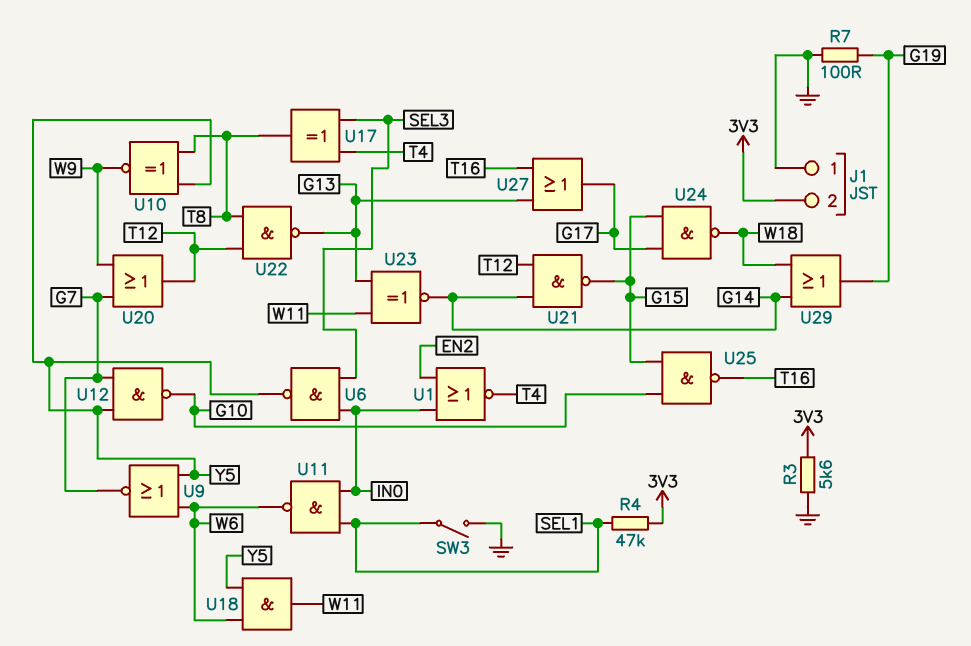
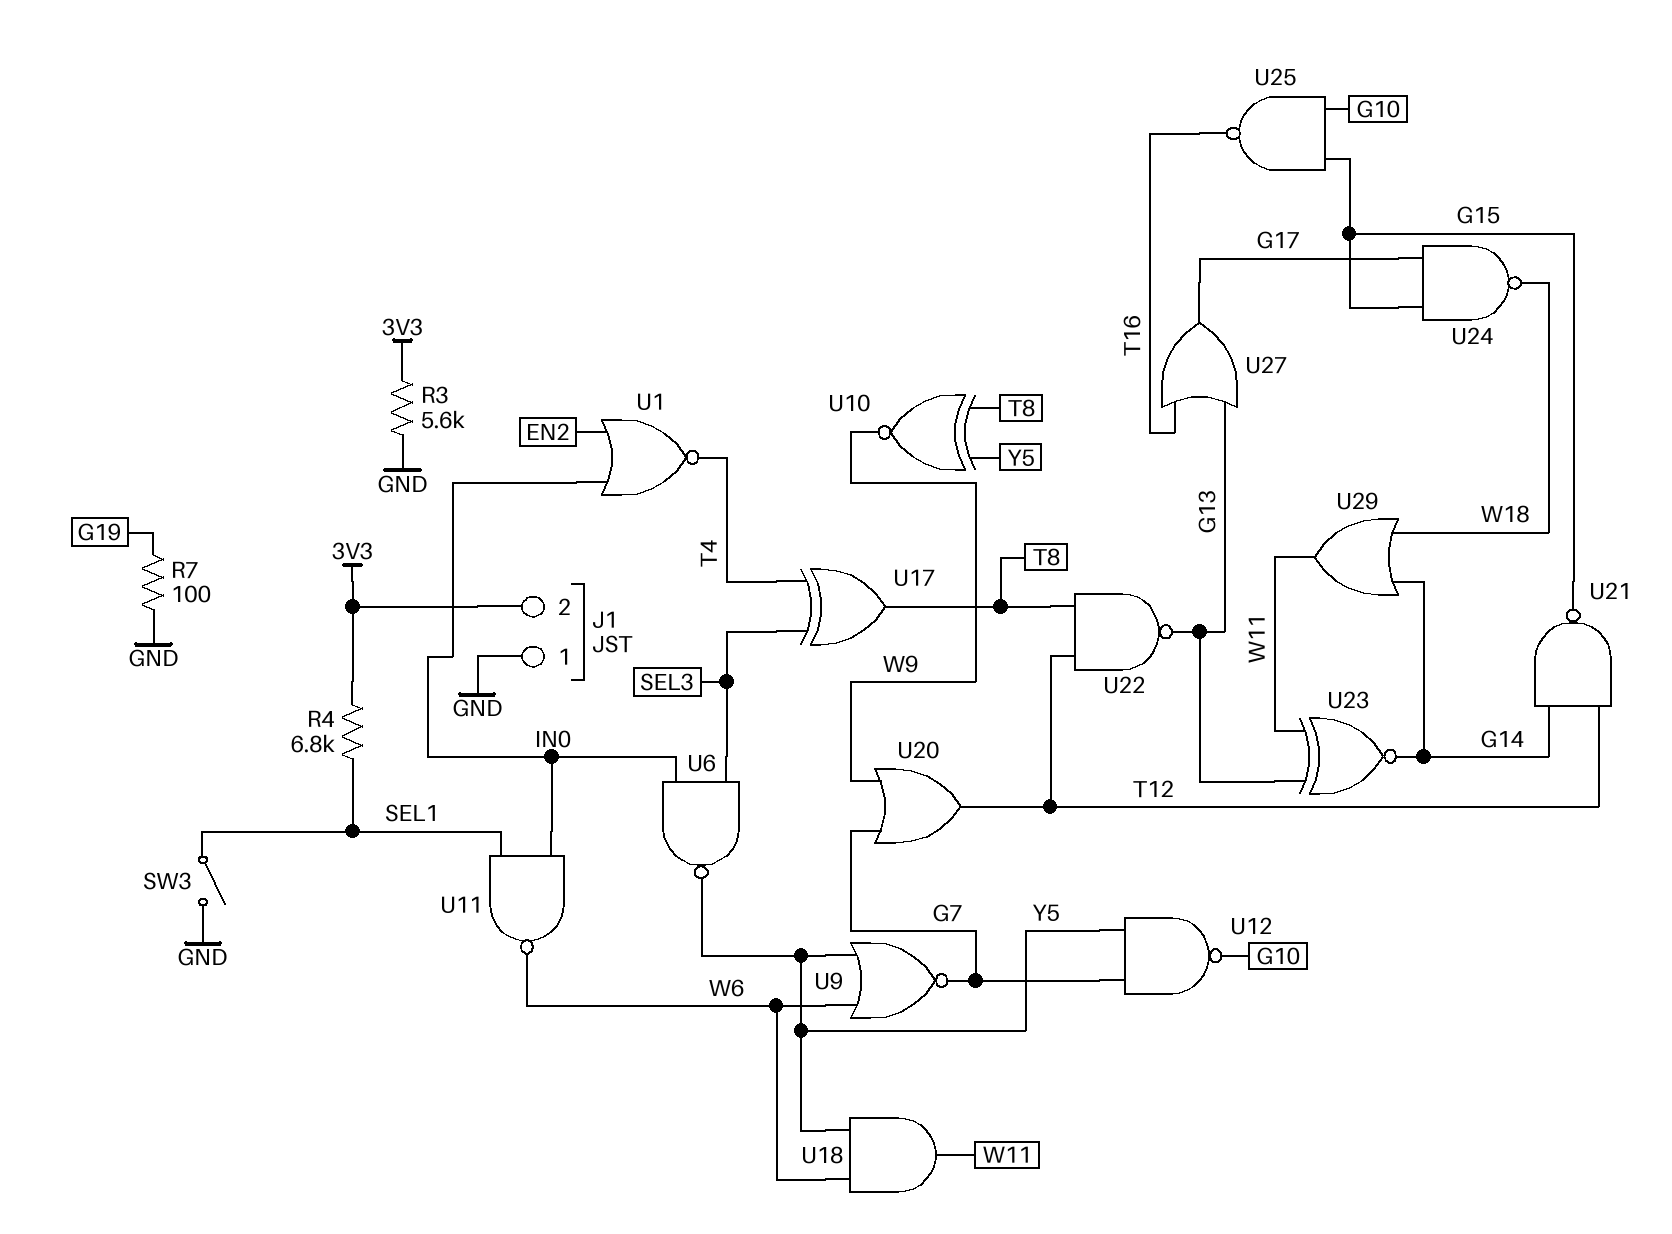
R4: 47k (3V3, SEL1) -> 6.8k (3V3, SEL1)
U29: OR (in G14, in W18, out G19) -> OR (in G14, in W18, out W11)

